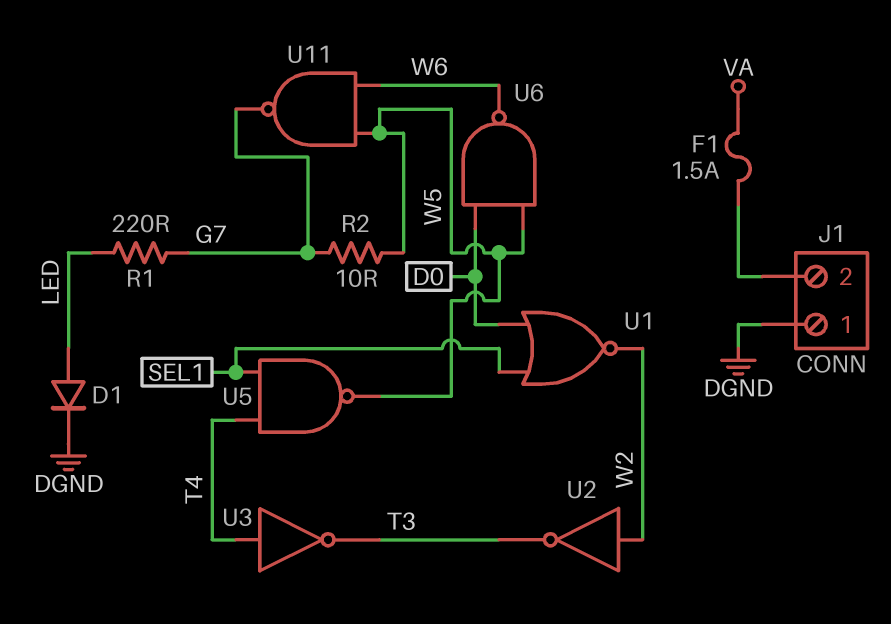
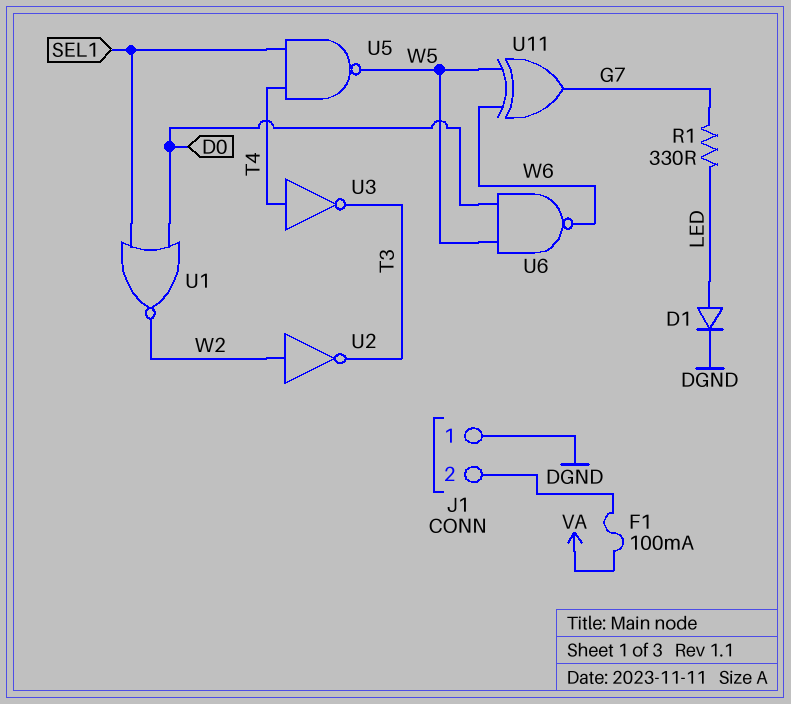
F1: 1.5A (J1/2, VA) -> 100mA (J1/2, VA)
R1: 220 (G7, LED) -> 330 (G7, LED)
R2: 10 (G7, W5) -> none
U11: NAND (in W5, in W6, out G7) -> XOR (in W5, in W6, out G7)

